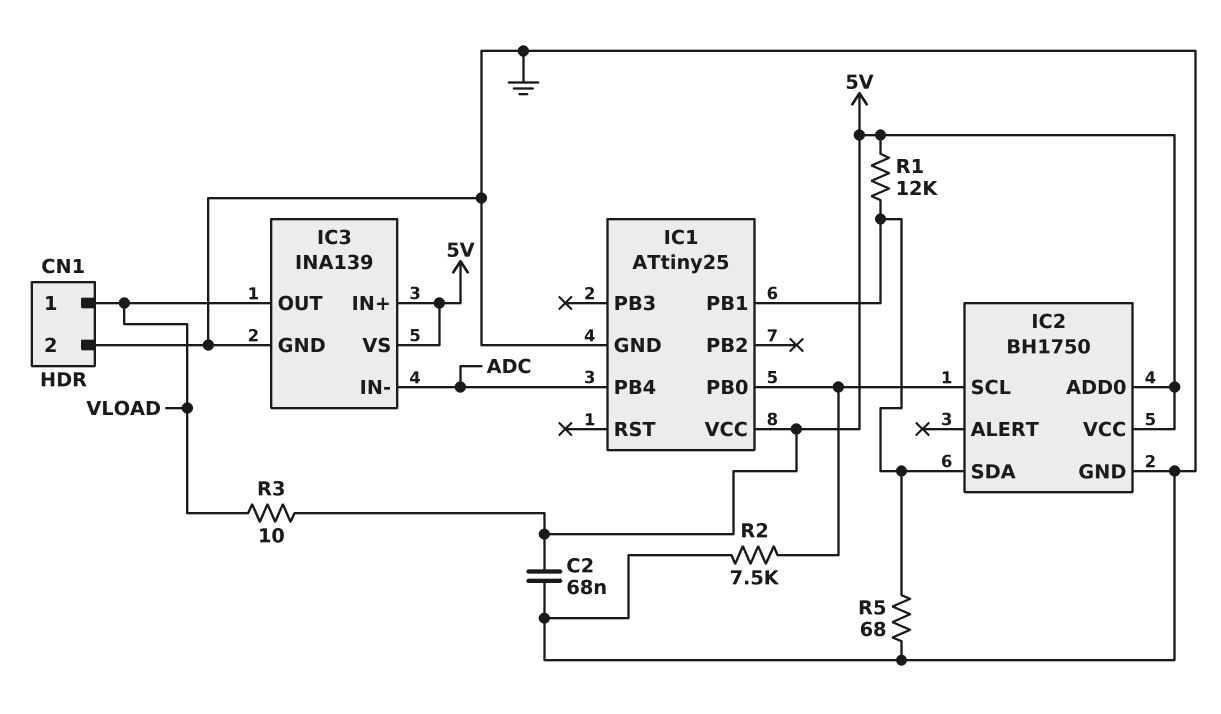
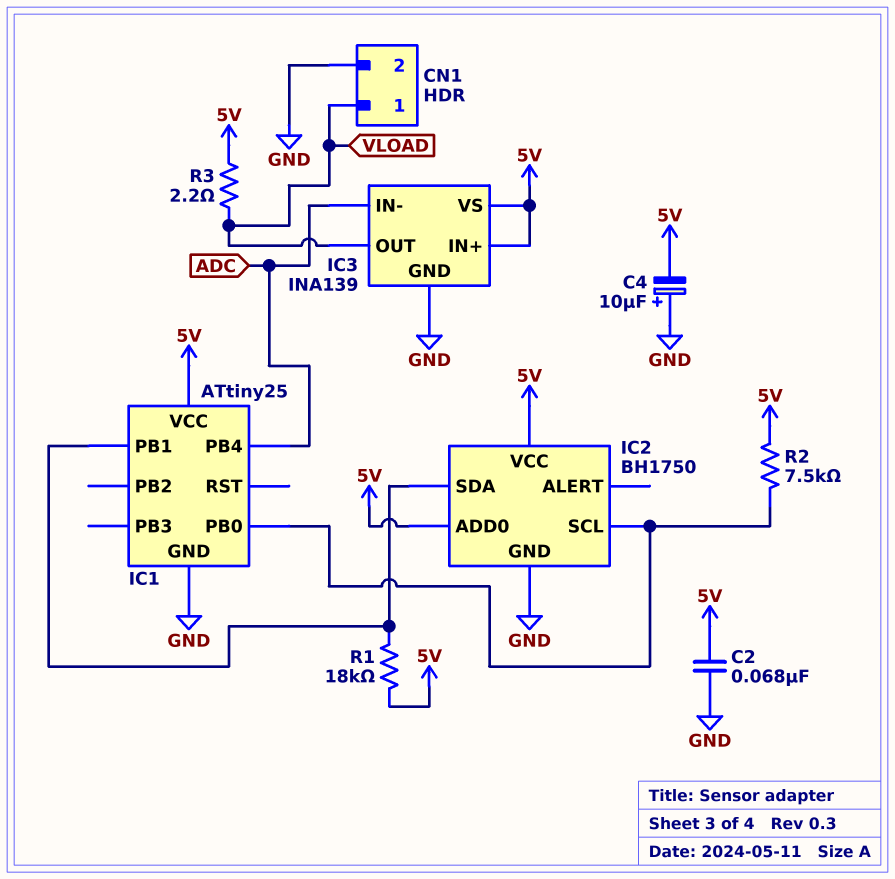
C4: none -> 10uF (plus GND, minus 5V)
R1: 12k (5V, IC1/PB1) -> 18k (5V, IC1/PB1)
R2: 7.5k (GND, IC1/PB0) -> 7.5k (5V, IC1/PB0)
R3: 10 (5V, VLOAD) -> 2.2 (5V, VLOAD)
R5: 68 (GND, IC1/PB1) -> none

